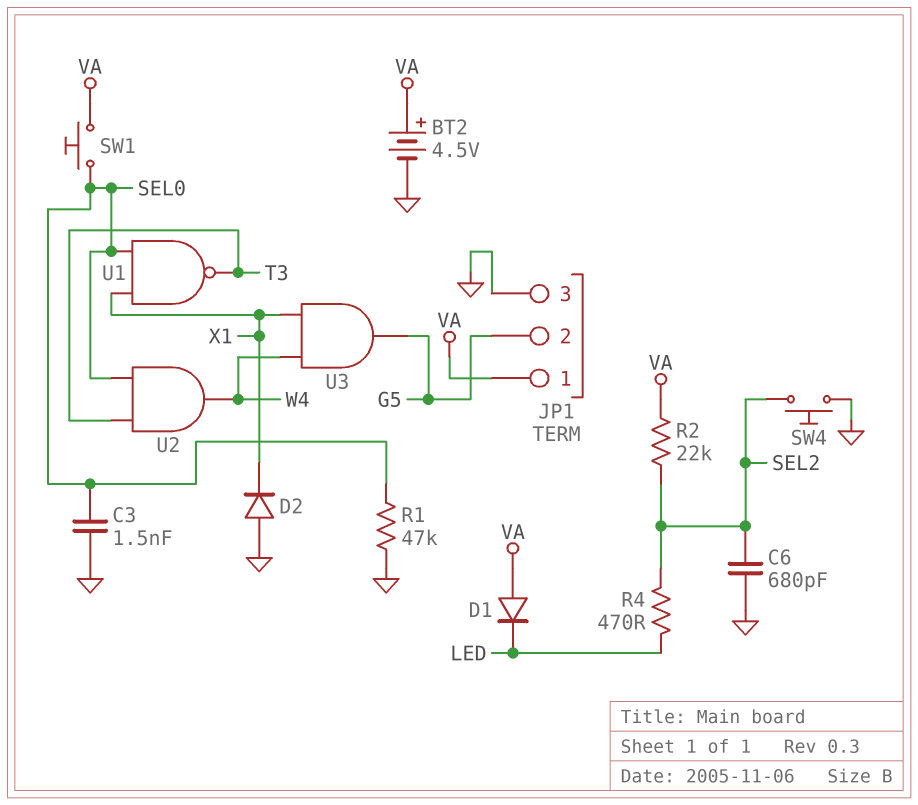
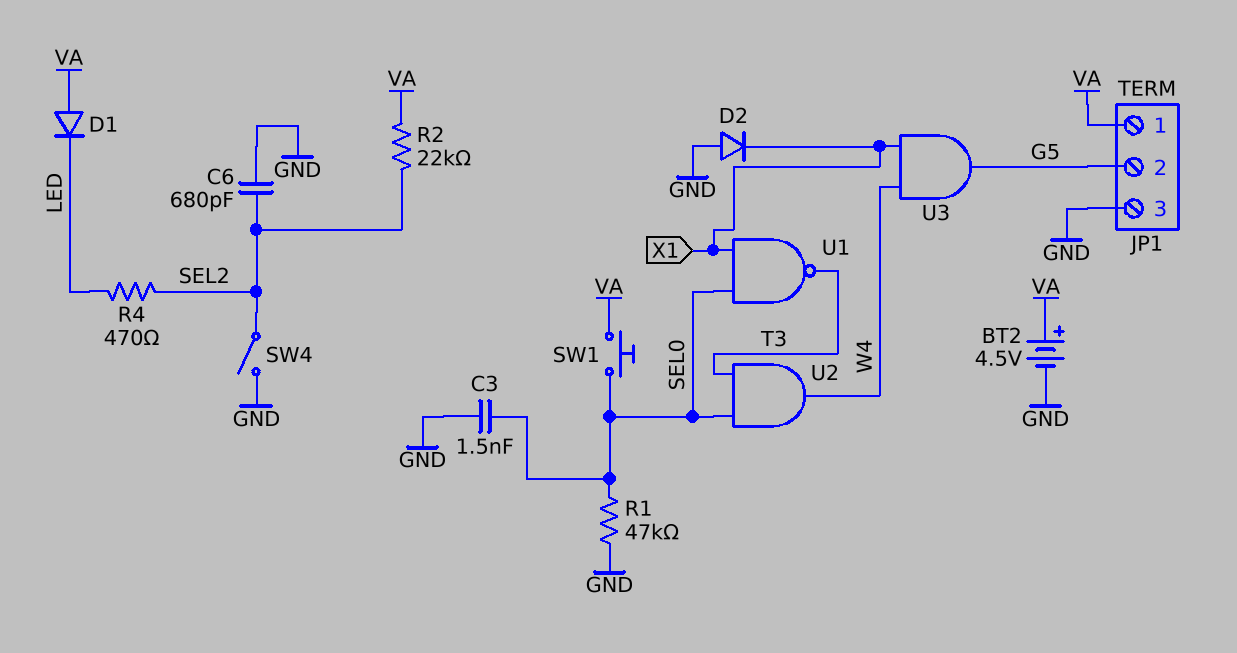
SW4: button (GND, SEL2) -> switch (GND, SEL2)

